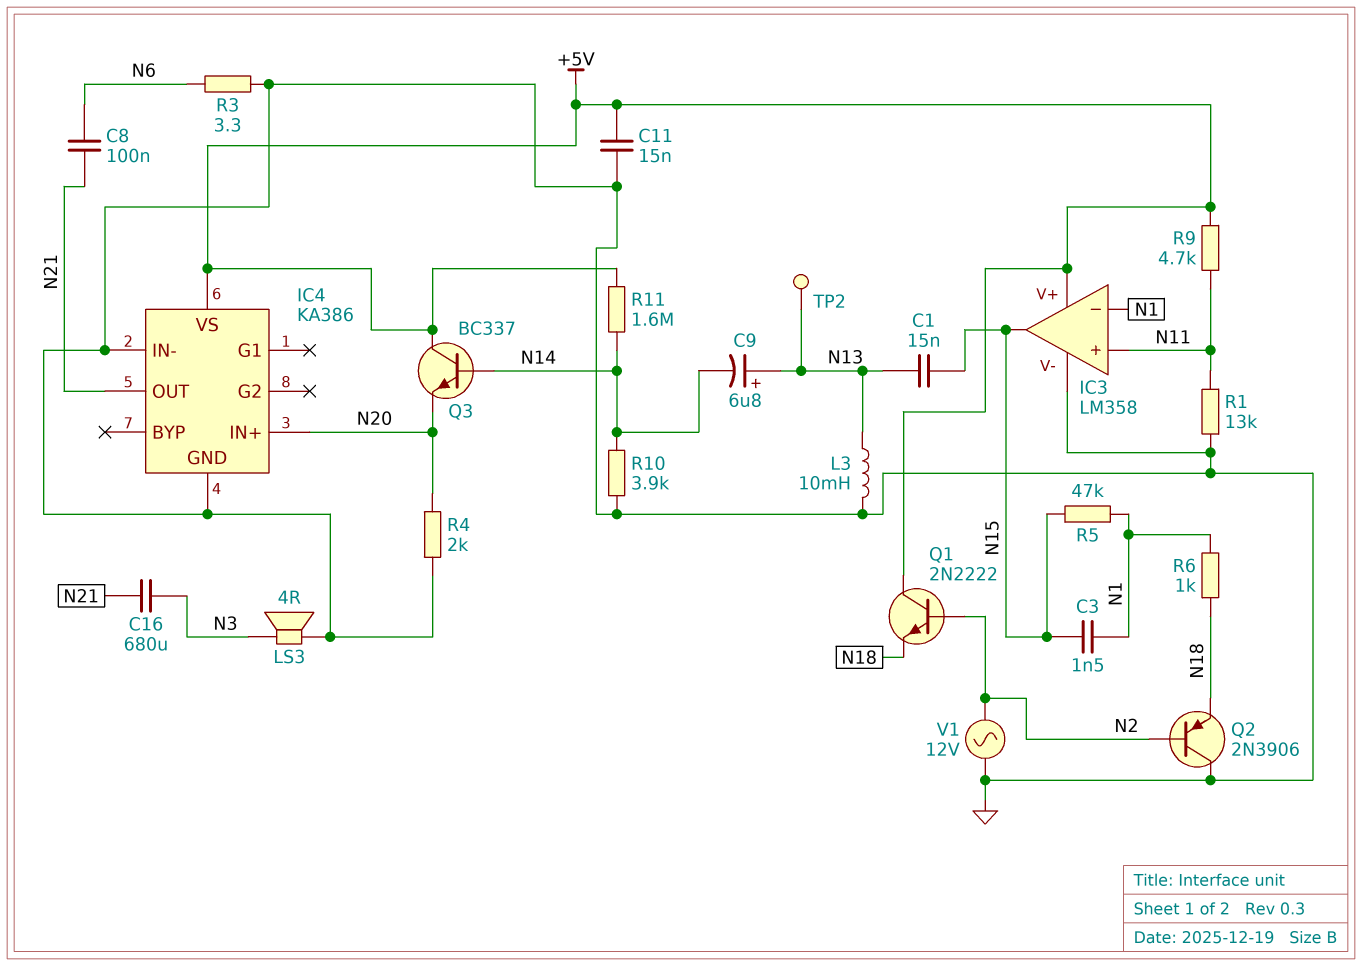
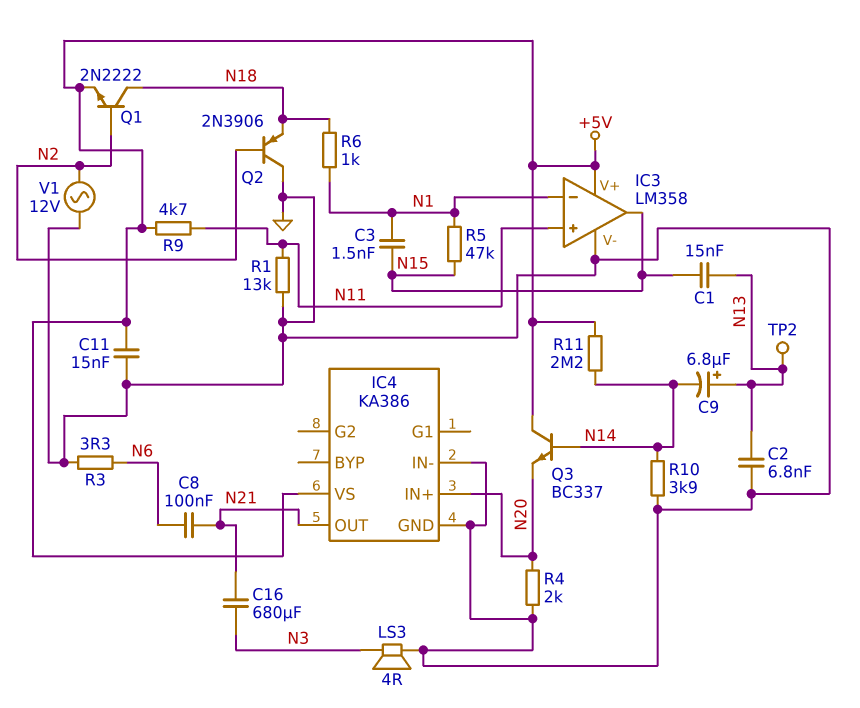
C2: none -> 6.8nF (GND, N13)
L3: 10mH (GND, N13) -> none
Q1: NPN 2N2222 (B N2, C +5V, E N18) -> NPN 2N2222 (B N2, C N18, E +5V)
R11: 1.6M (+5V, N14) -> 2.2M (+5V, N14)

